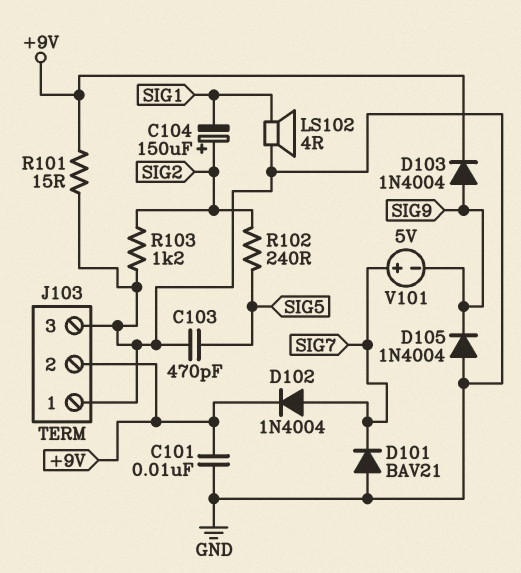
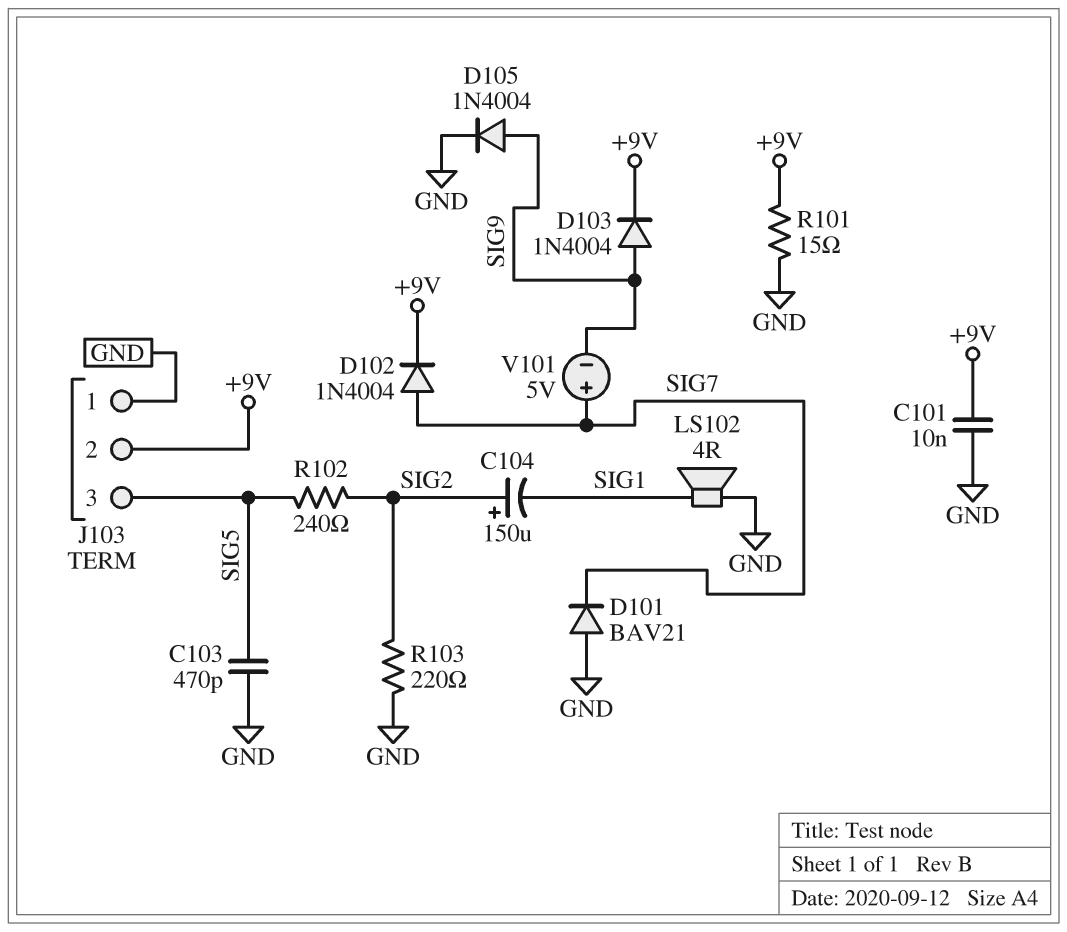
D105: diode 1N4004 (A GND, K SIG9) -> diode 1N4004 (A SIG9, K GND)
J103 pin 3: GND -> SIG5
R103: 1.2k (GND, SIG2) -> 220 (GND, SIG2)

